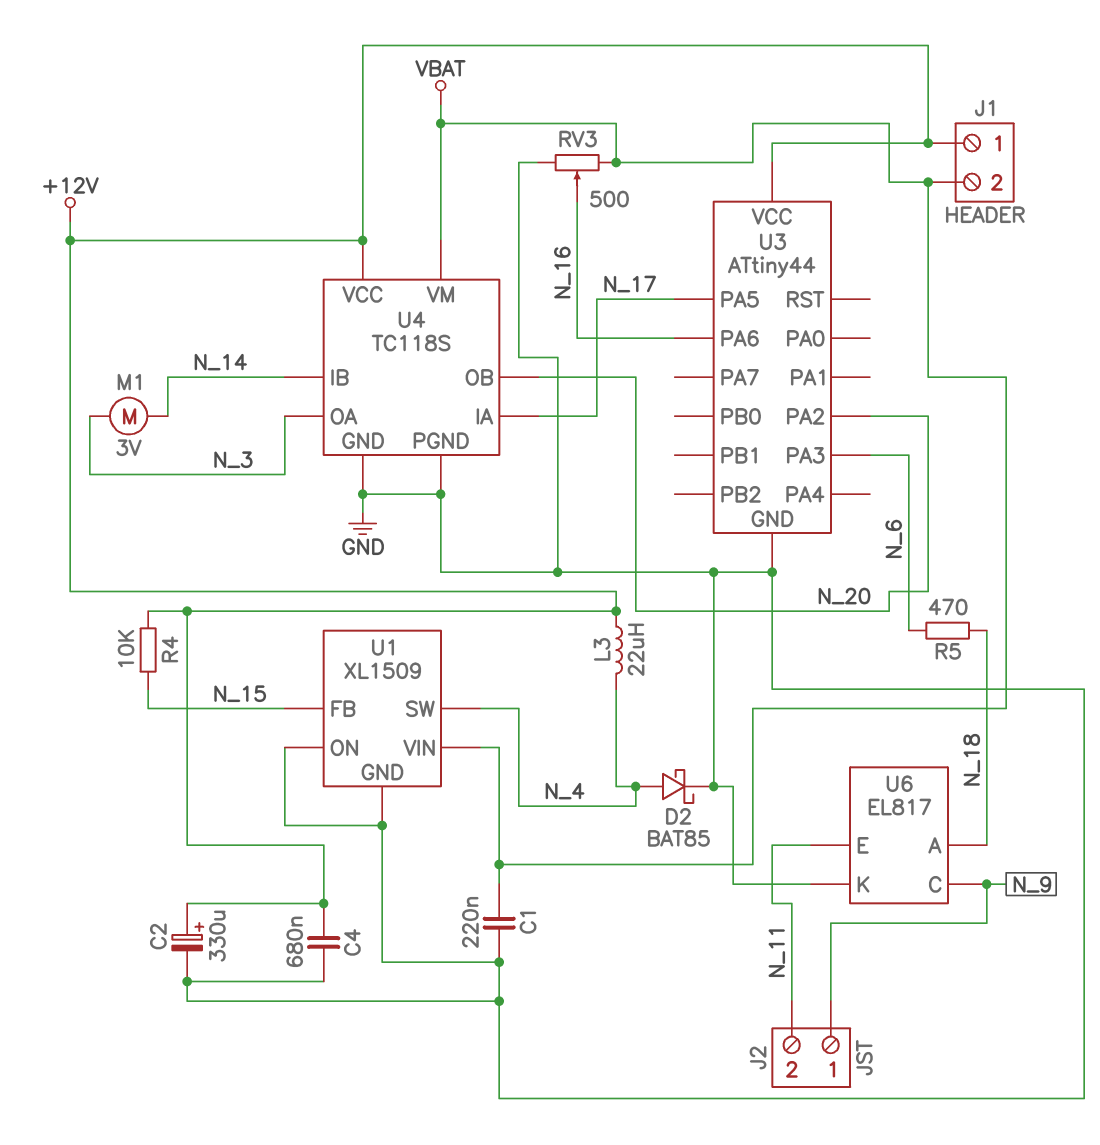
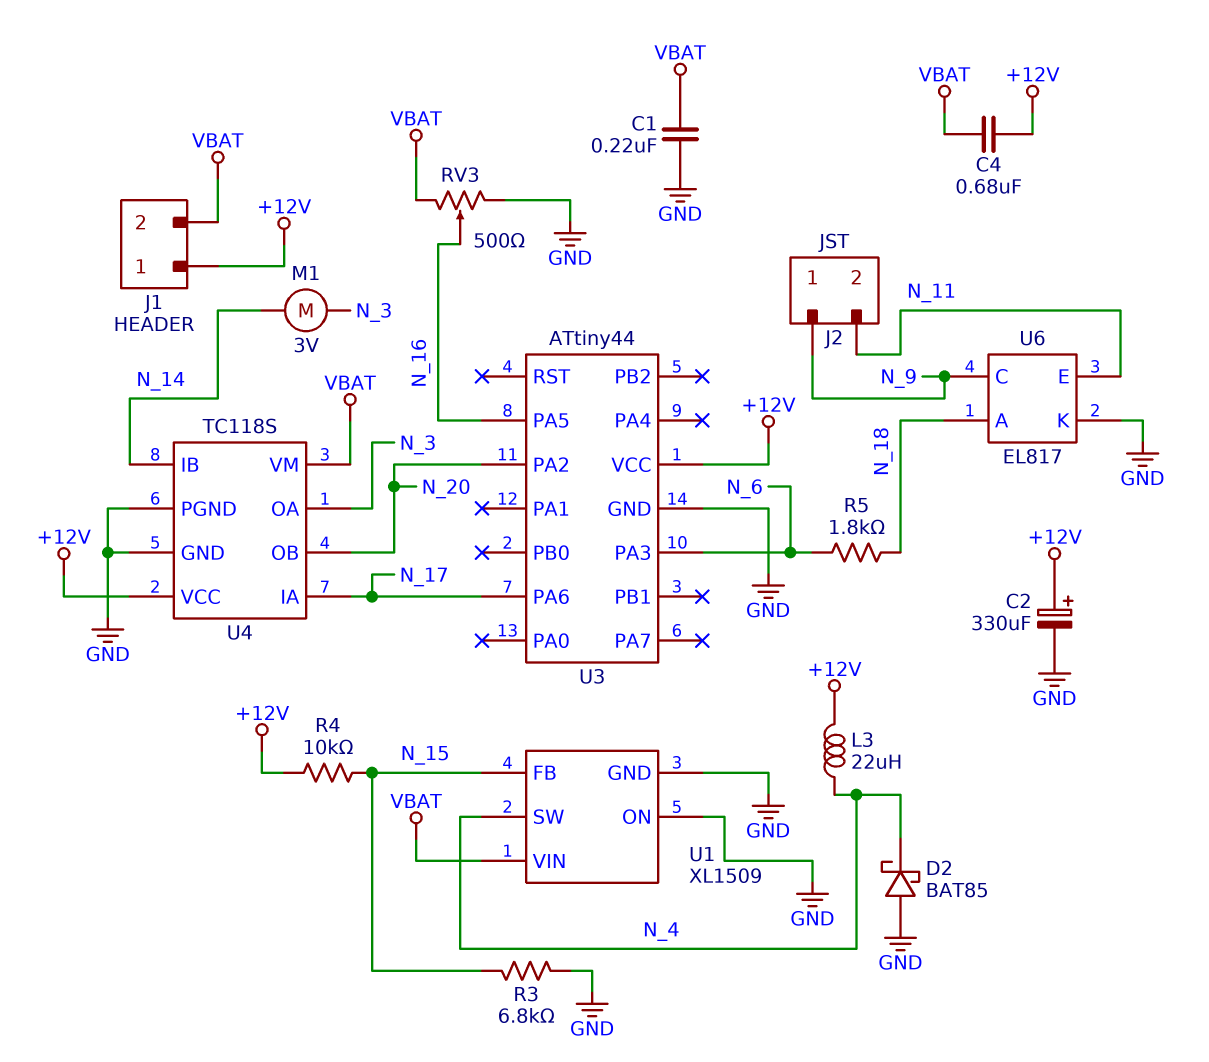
C4: 680nF (+12V, GND) -> 680nF (+12V, VBAT)
D2: schottky BAT85 (A N_4, K GND) -> schottky BAT85 (A GND, K N_4)
R3: none -> 6.8k (GND, N_15)
R5: 470 (N_6, N_18) -> 1.8k (N_6, N_18)
U3 pin PA5: N_17 -> N_16
U3 pin PA6: N_16 -> N_17

